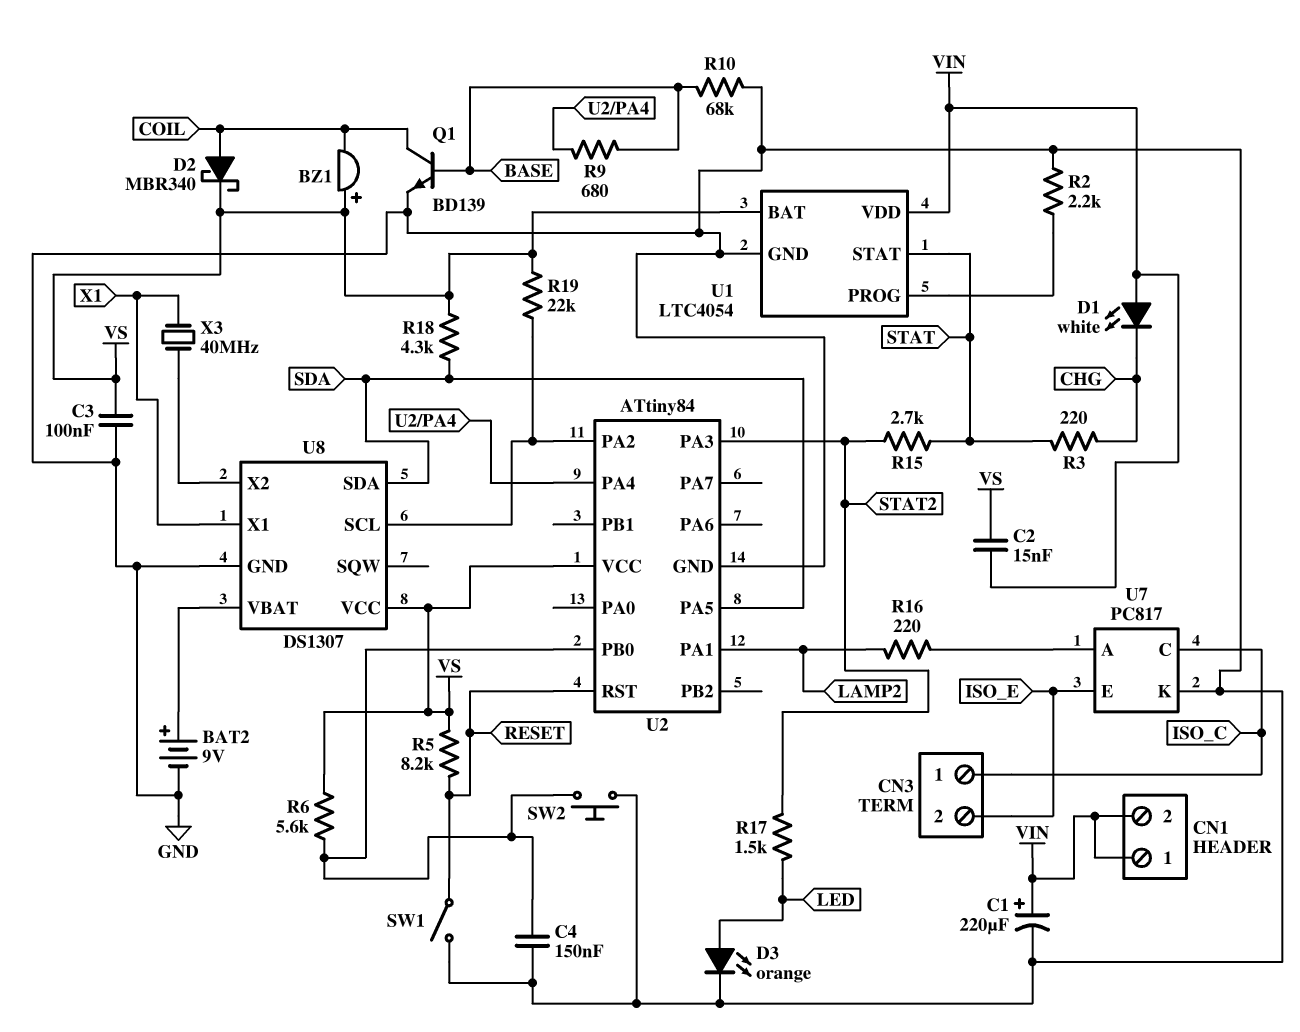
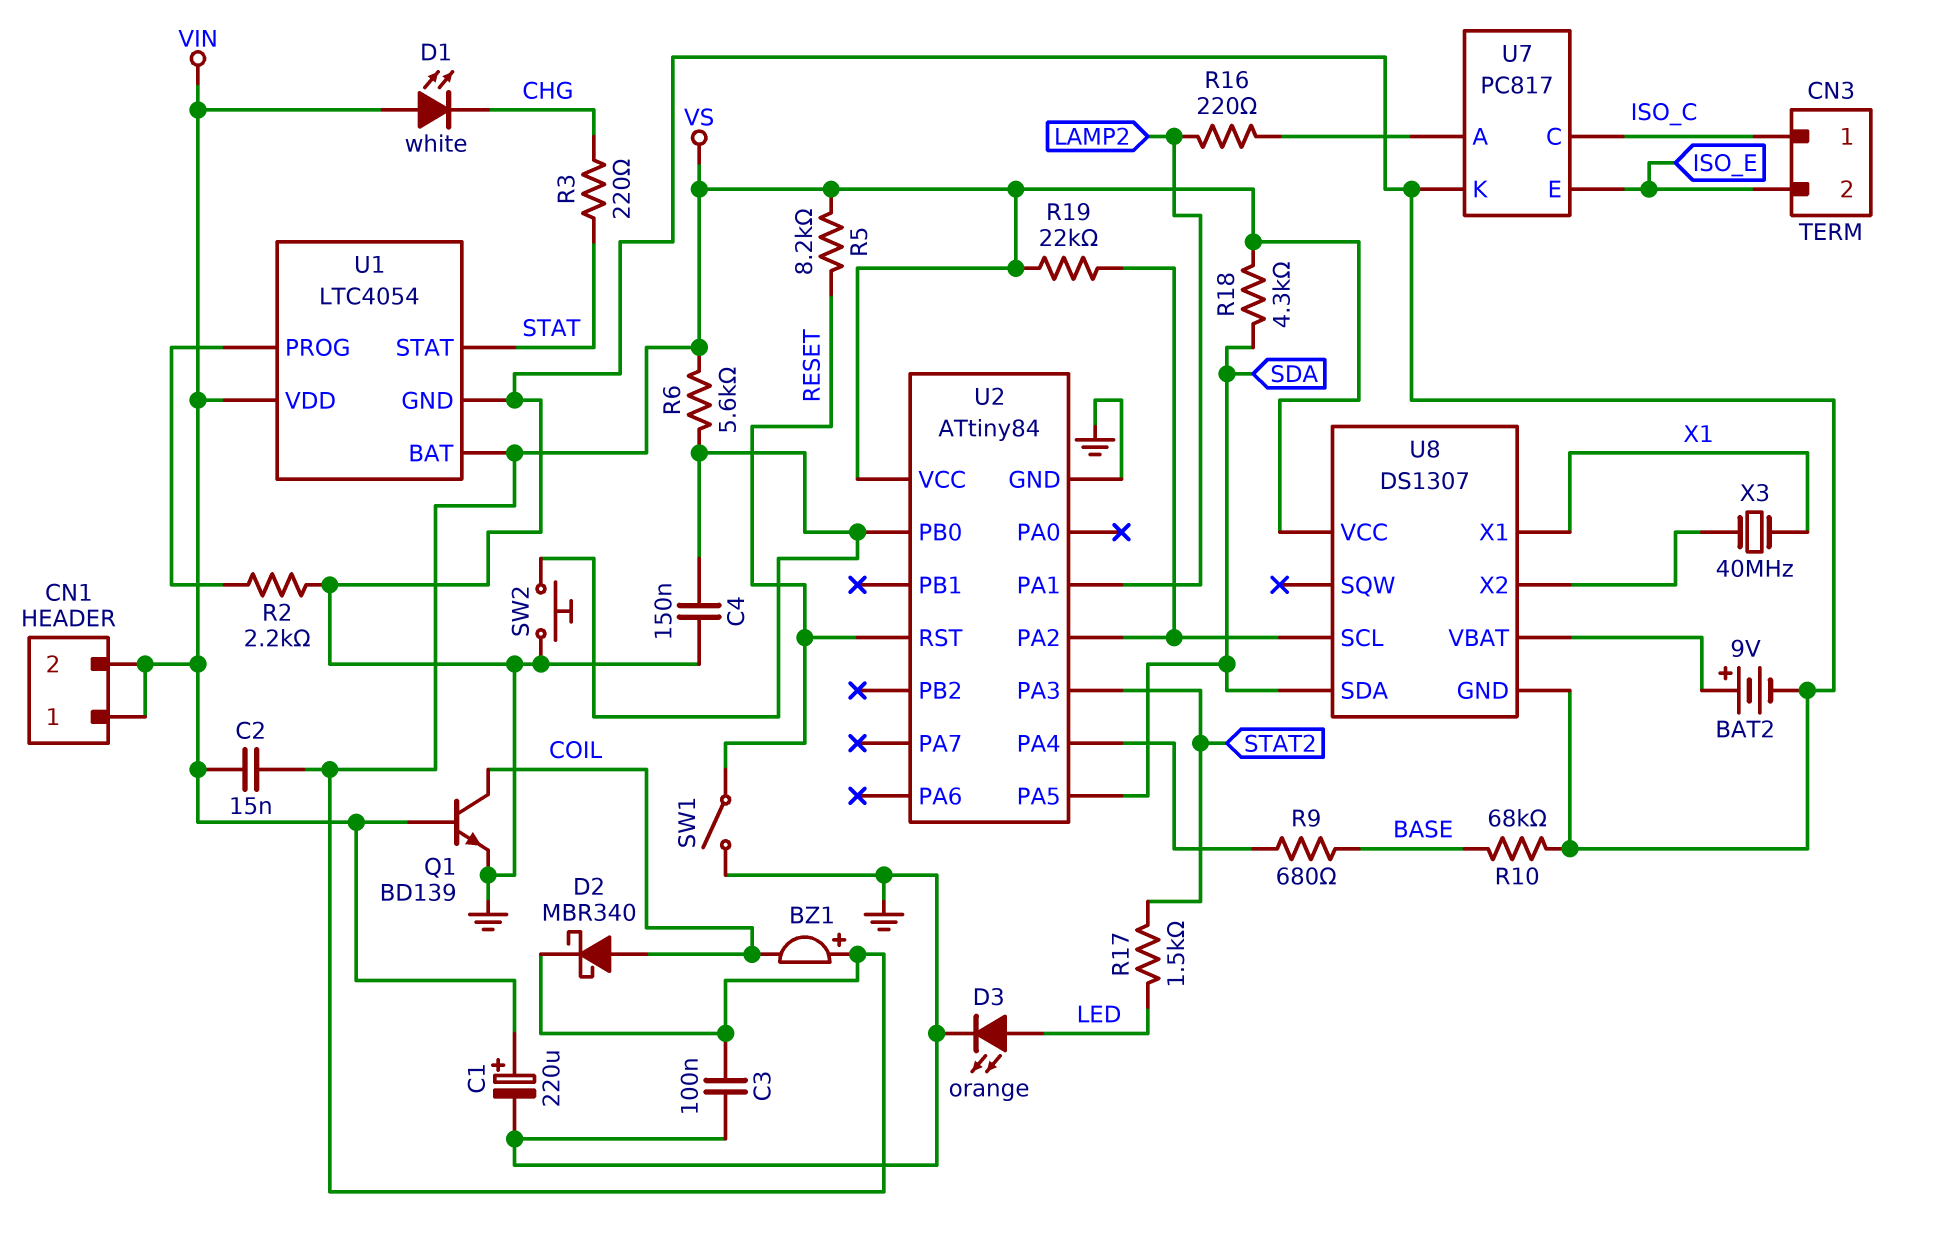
Q1: NPN BD139 (B BASE, C COIL, E GND) -> NPN BD139 (B VIN, C COIL, E GND)
R15: 2.7k (STAT, STAT2) -> none

